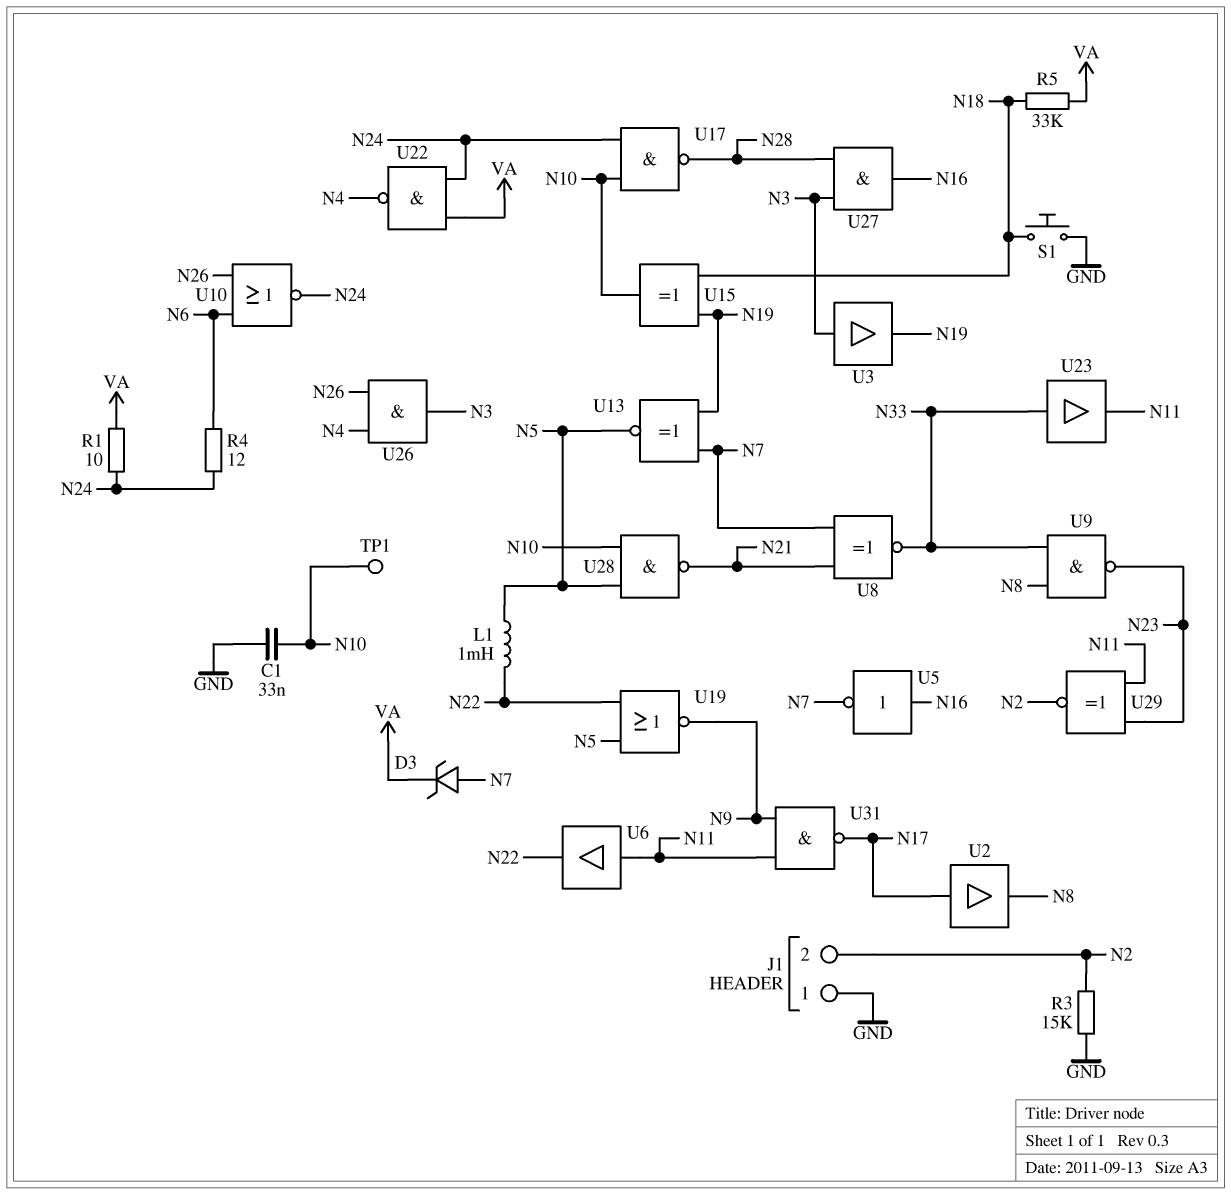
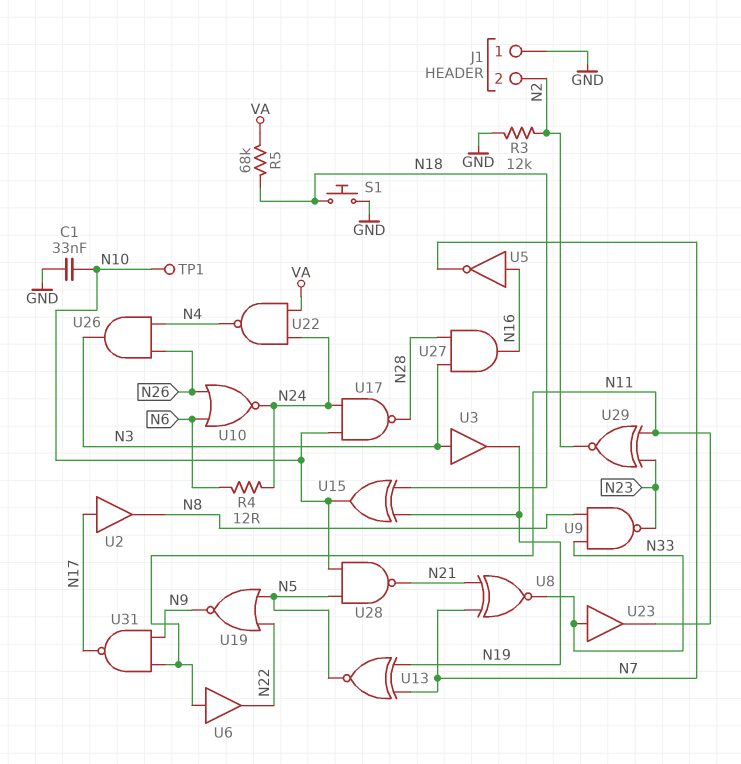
D3: zener (A N7, K VA) -> none
L1: 1mH (N5, N22) -> none
R1: 10 (N24, VA) -> none
R3: 15k (GND, N2) -> 12k (GND, N2)
R5: 33k (N18, VA) -> 68k (N18, VA)

